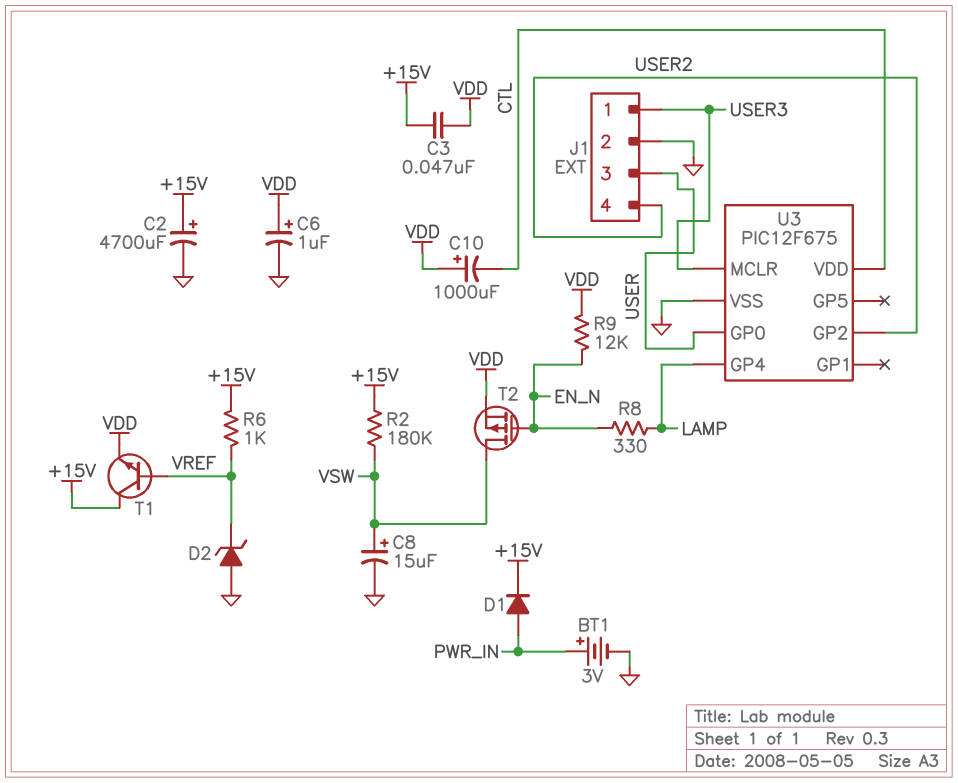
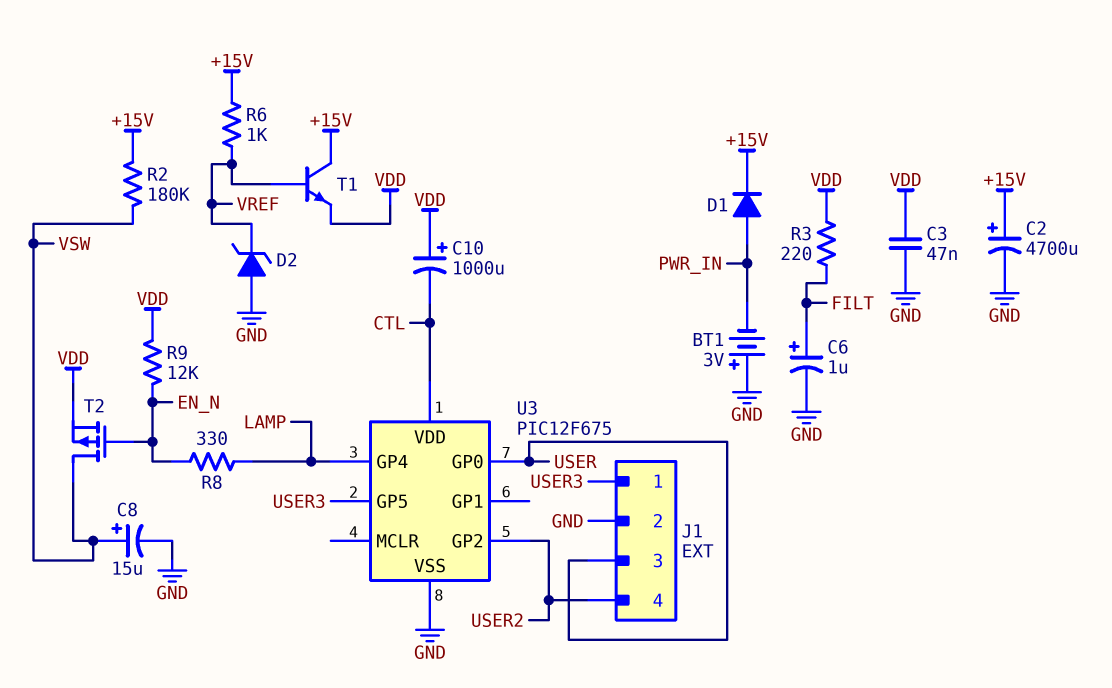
BT1: 3V (plus PWR_IN, minus GND) -> 3V (plus GND, minus PWR_IN)
C3: 47nF (+15V, VDD) -> 47nF (GND, VDD)
C6: 1uF (plus VDD, minus GND) -> 1uF (plus FILT, minus GND)
R3: none -> 220 (FILT, VDD)
U3 pin GP5: none -> USER3
U3 pin MCLR: USER3 -> none

